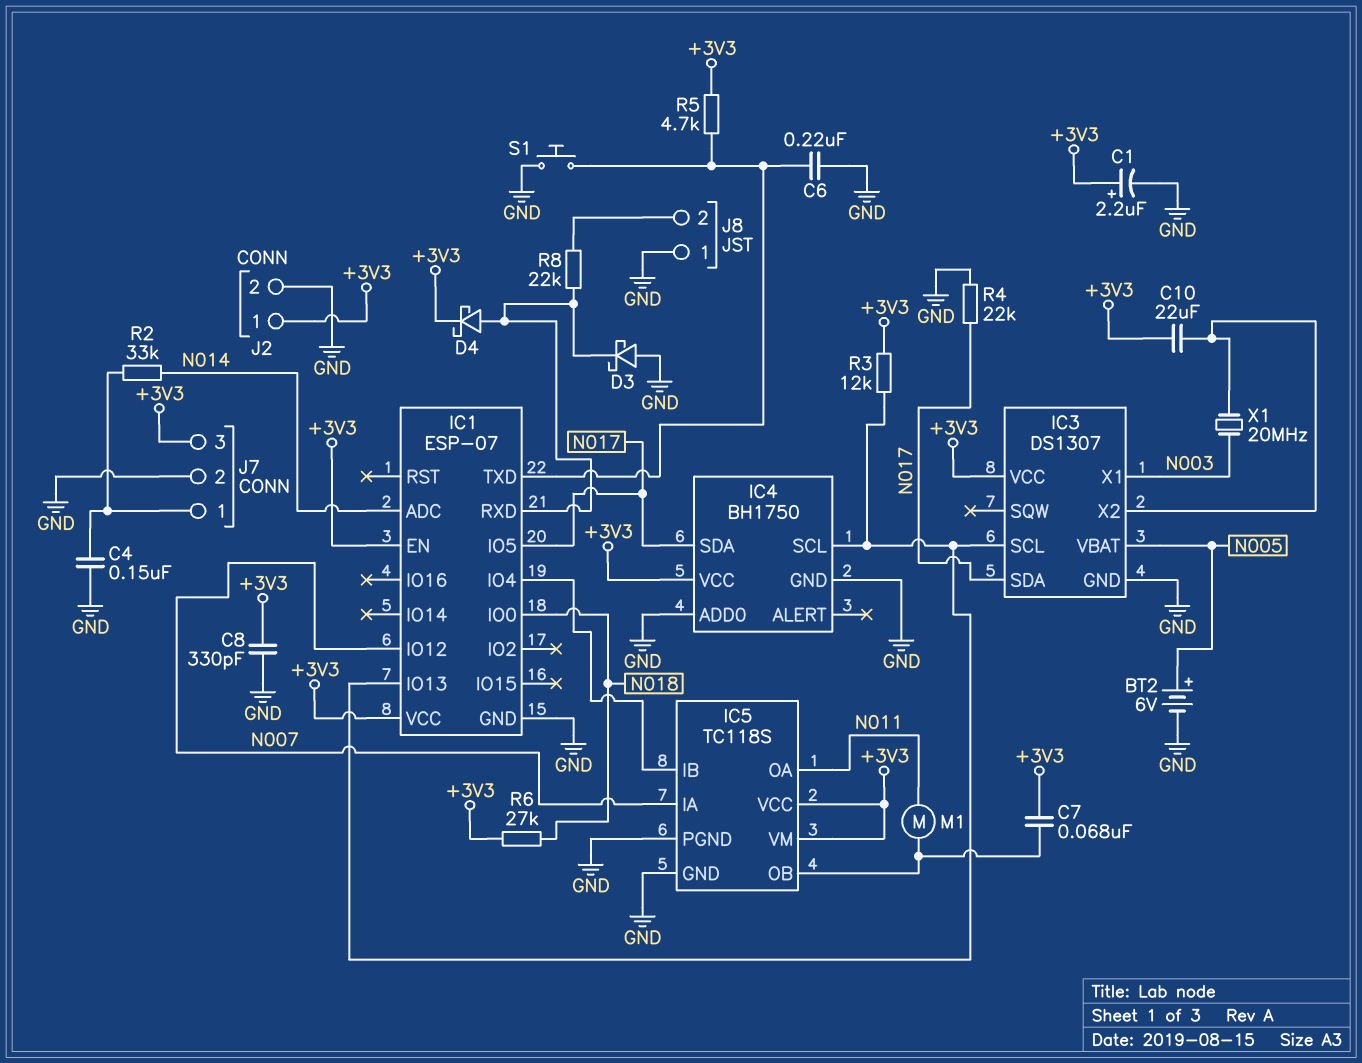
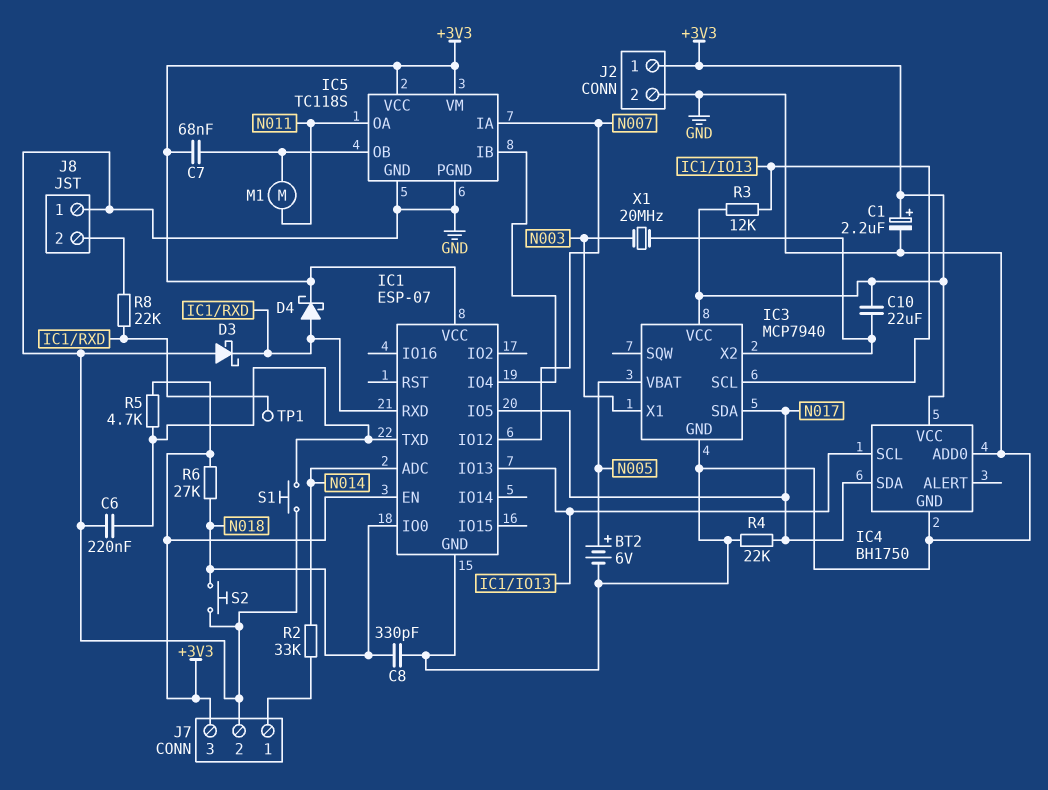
C4: 150nF (GND, J7/1) -> none
C8: 330pF (+3V3, GND) -> 330pF (GND, N018)
IC3: DS1307 -> MCP7940
S2: none -> button (GND, N018)
TP1: none -> test point (IC1/RXD)

